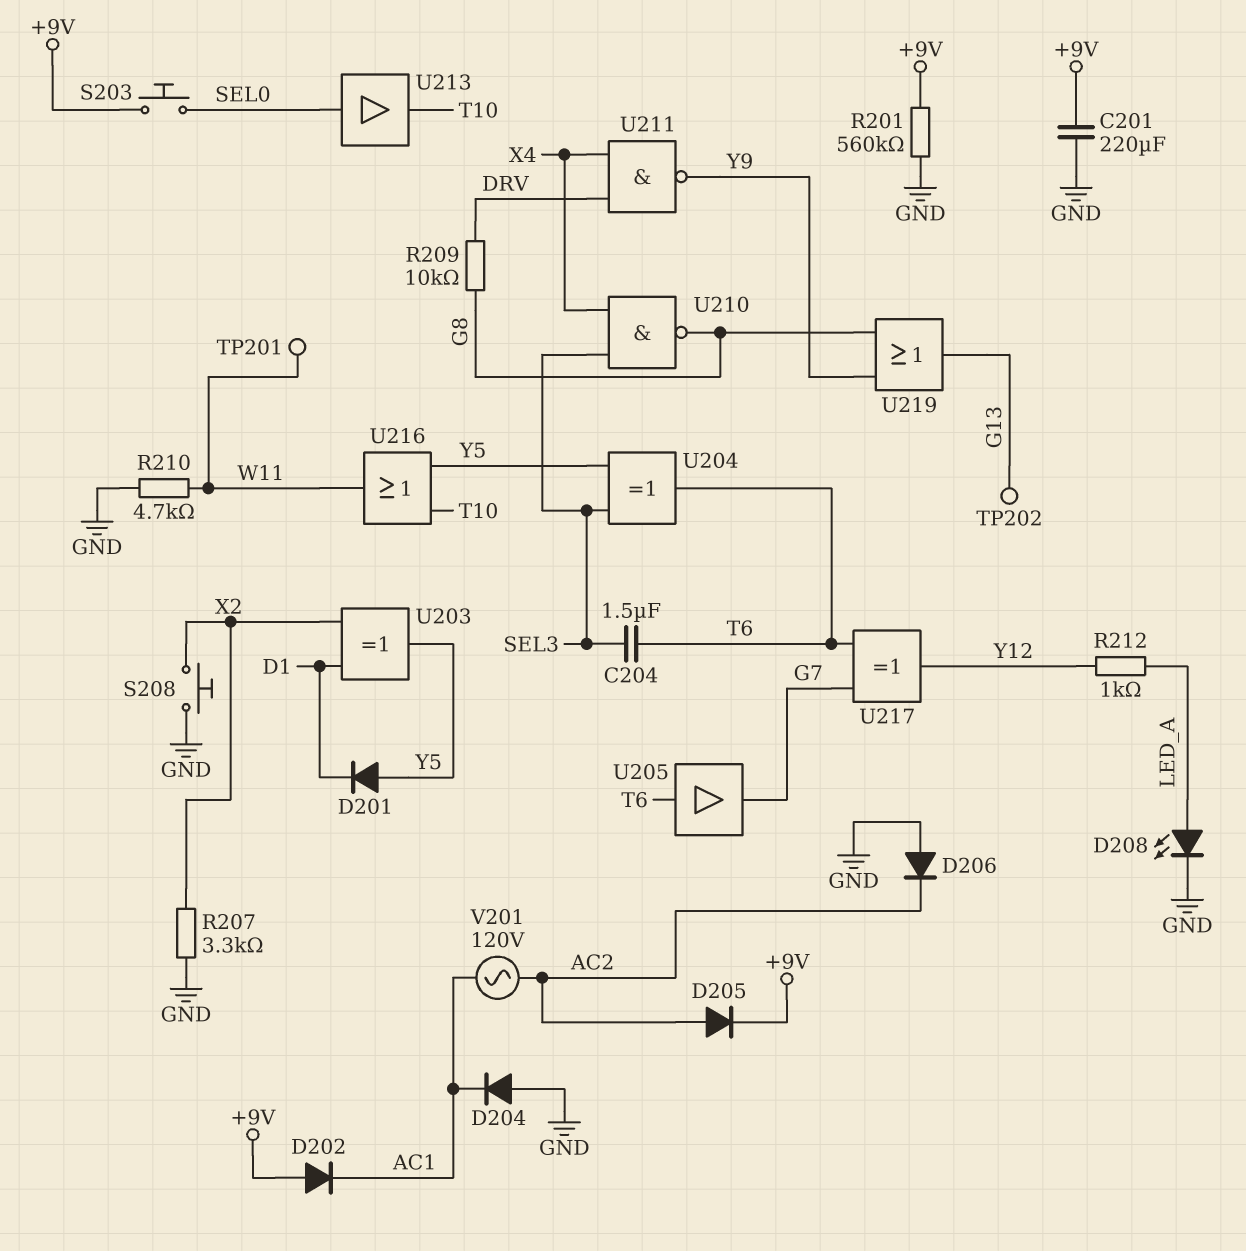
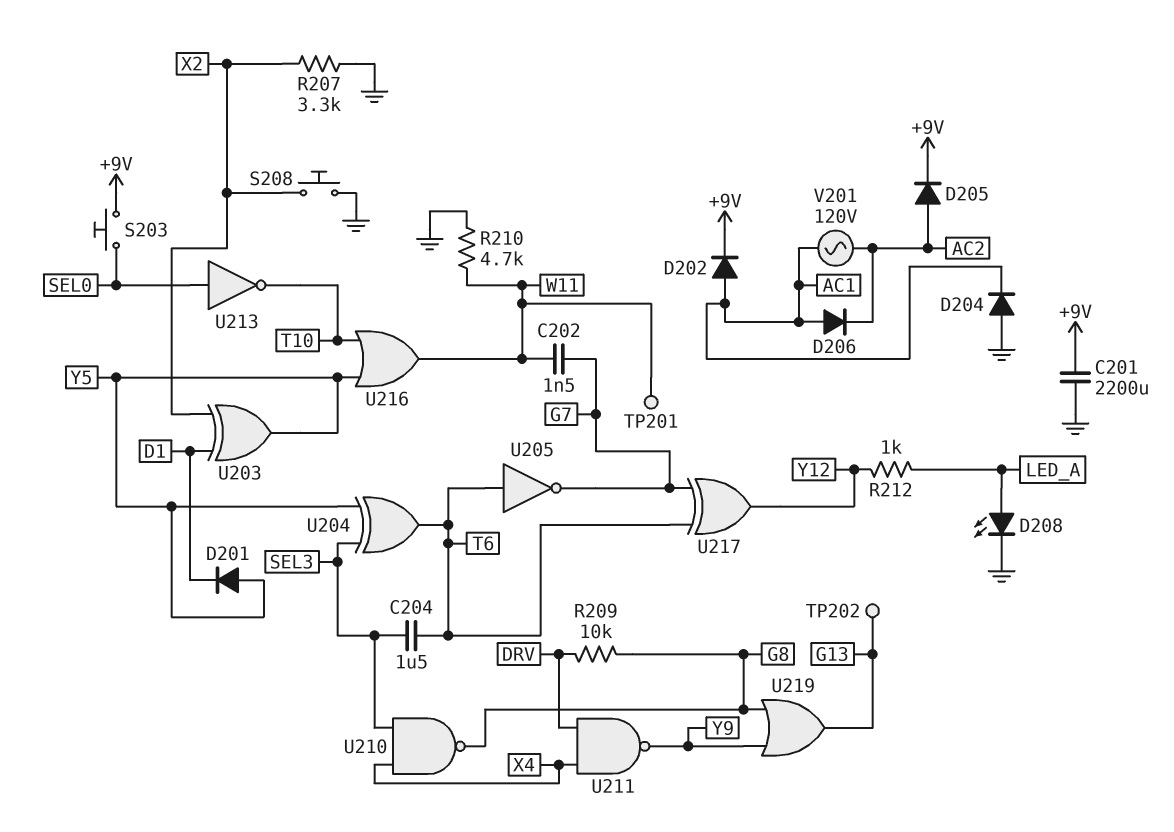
C201: 220uF (+9V, GND) -> 2200uF (+9V, GND)
C202: none -> 1.5nF (G7, W11)
D202: diode (A +9V, K AC1) -> diode (A AC1, K +9V)
D206: diode (A GND, K AC2) -> diode (A AC1, K AC2)
R201: 560k (+9V, GND) -> none
U205: buffer (in T6, out G7) -> NOT (in T6, out G7)
U213: buffer (in SEL0, out T10) -> NOT (in SEL0, out T10)

